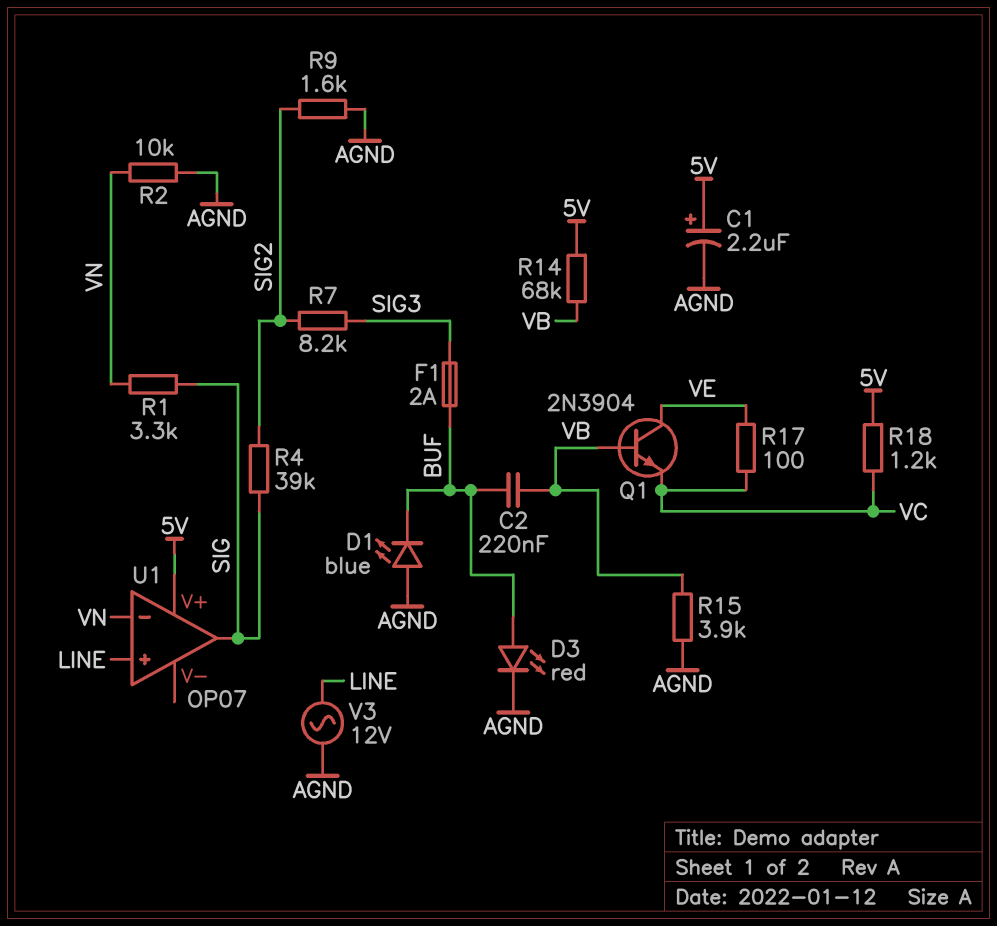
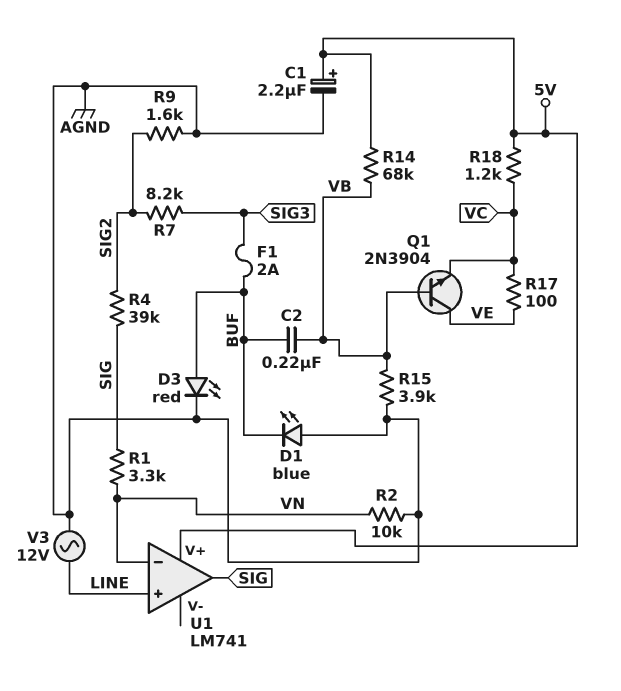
U1: OP07 -> LM741

